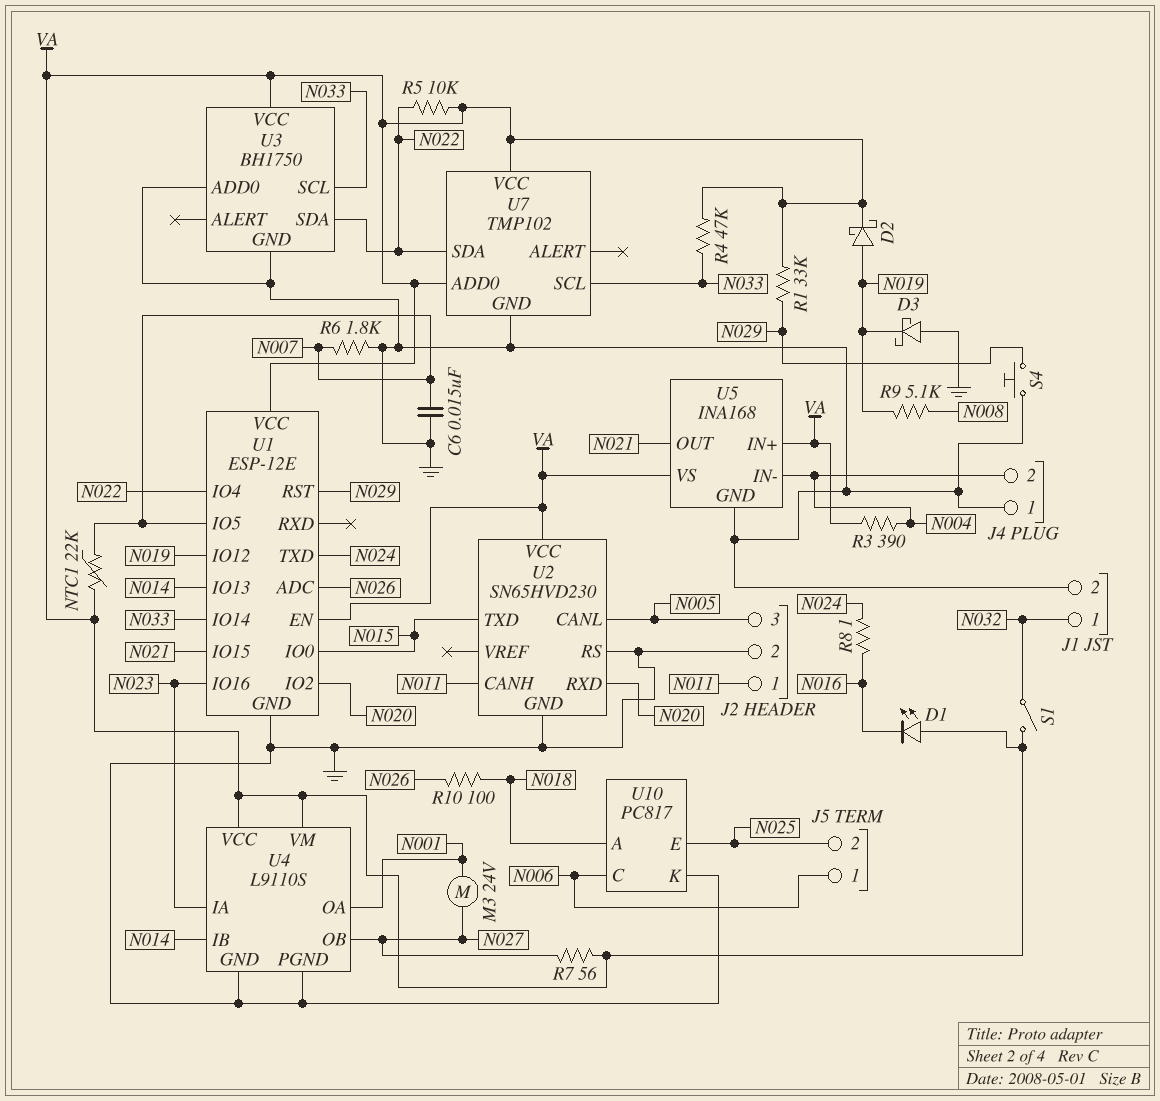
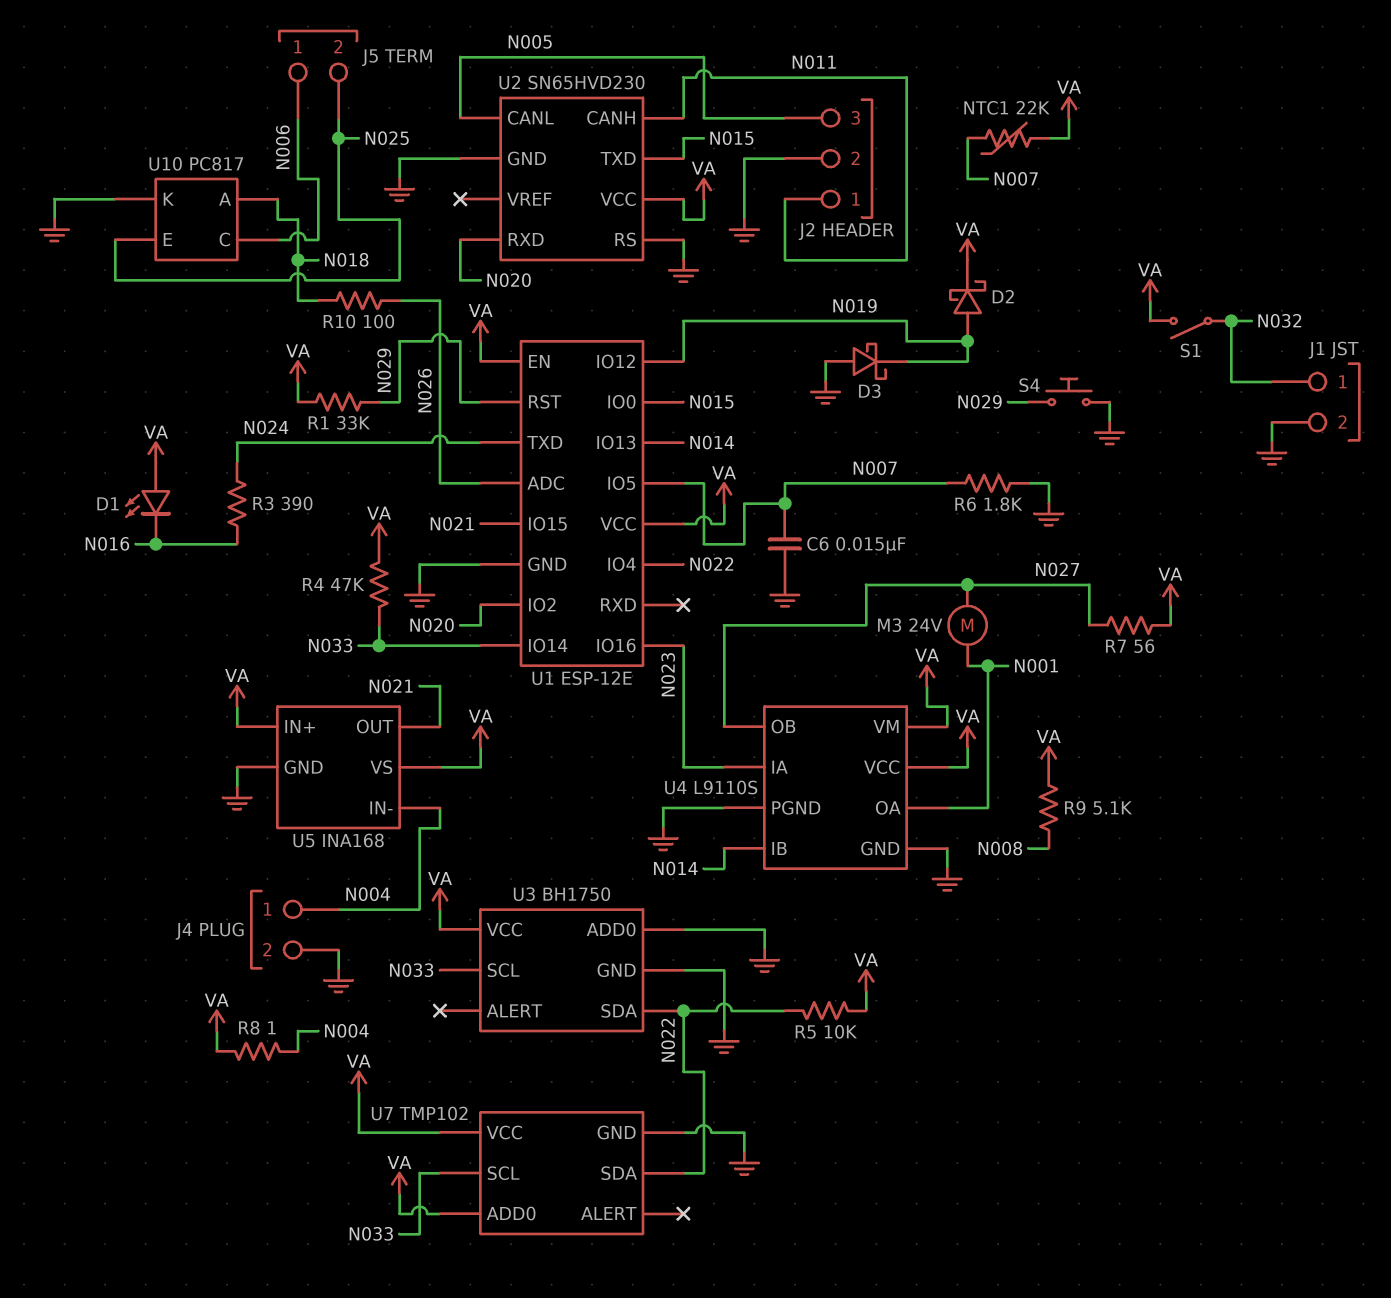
J4 pin 1: GND -> N004
J4 pin 2: N004 -> GND
R3: 390 (N004, VA) -> 390 (N016, N024)
R8: 1 (N016, N024) -> 1 (N004, VA)
R9: 5.1k (N008, N019) -> 5.1k (N008, VA)

